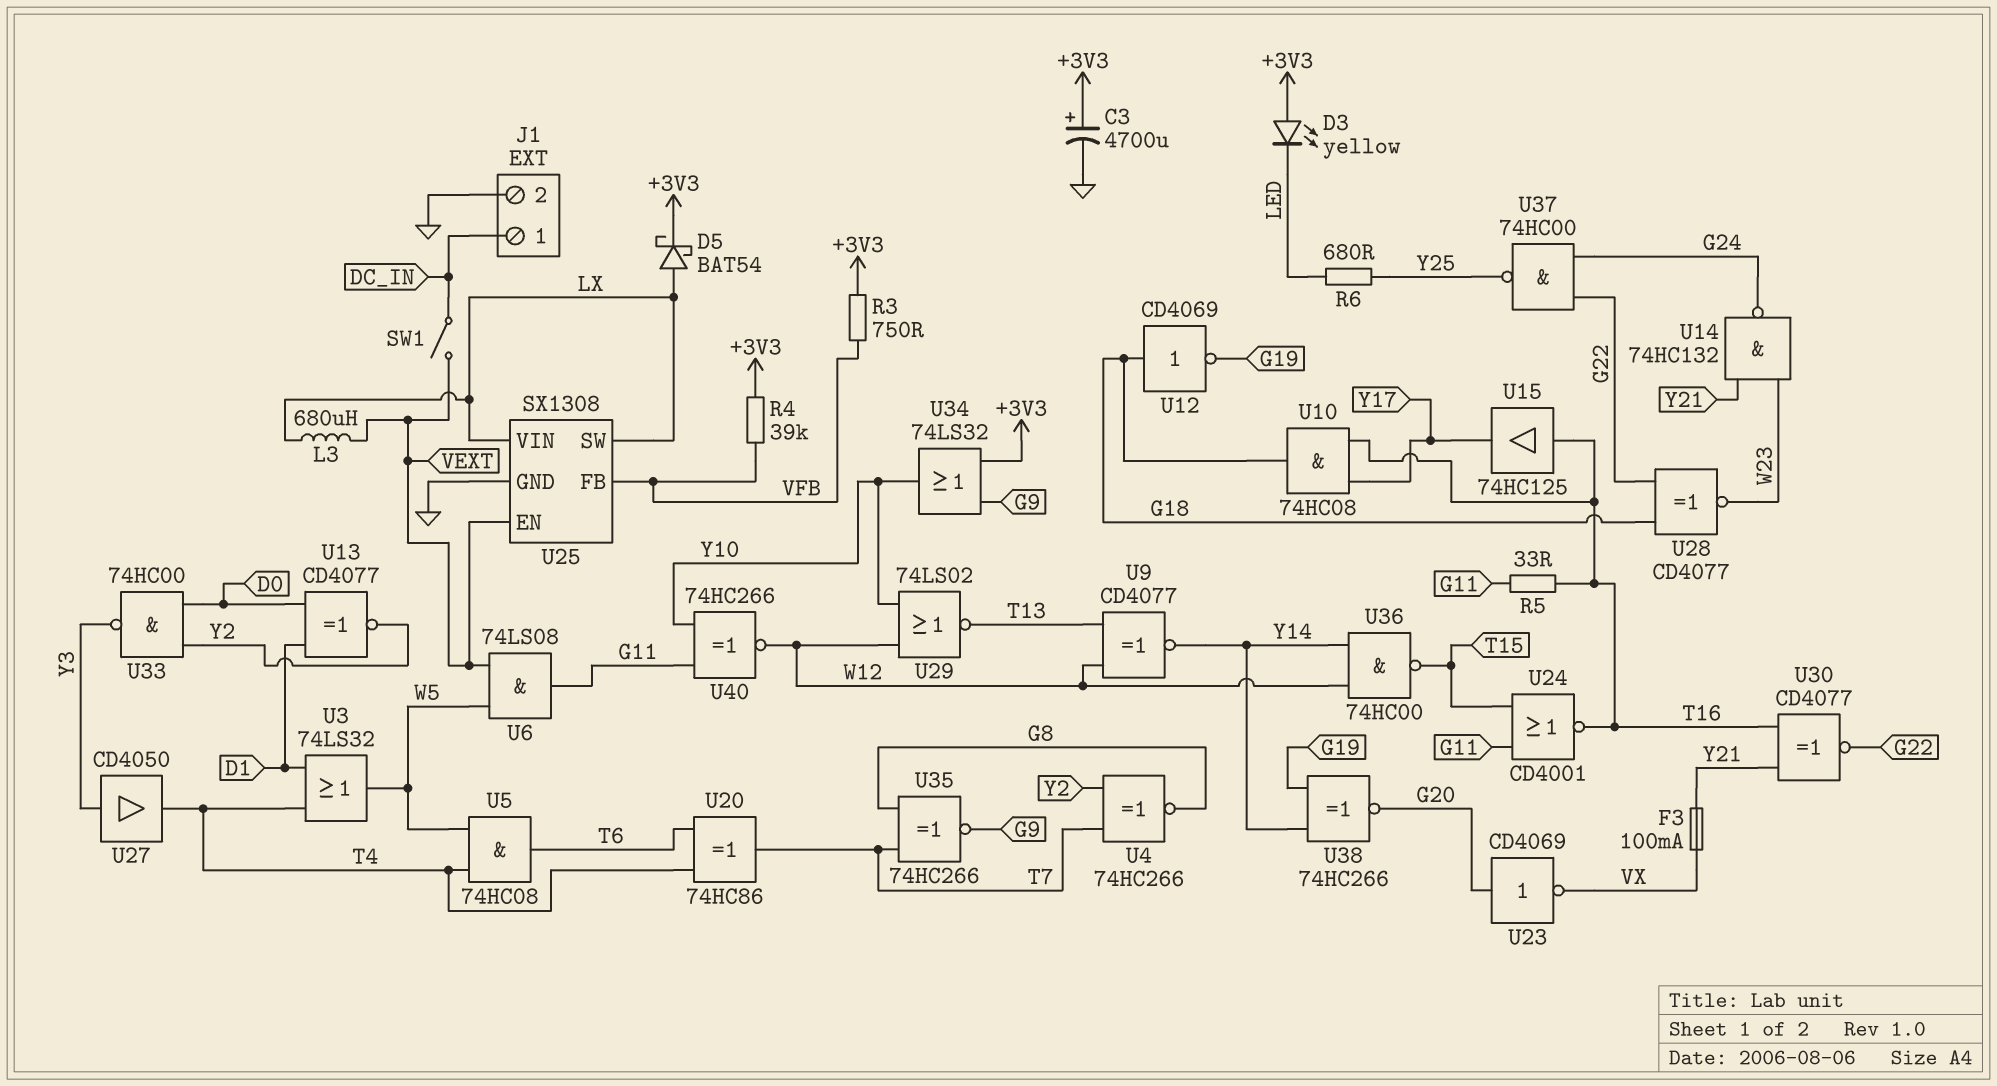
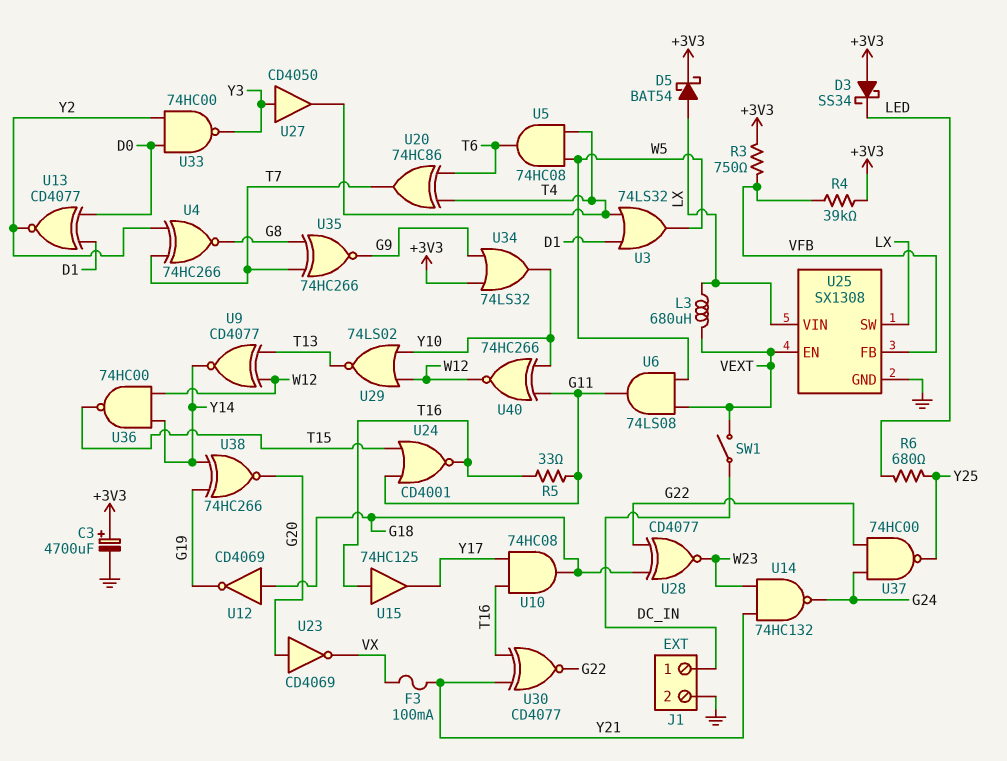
D3: LED yellow (A +3V3, K LED) -> schottky SS34 (A +3V3, K LED)

